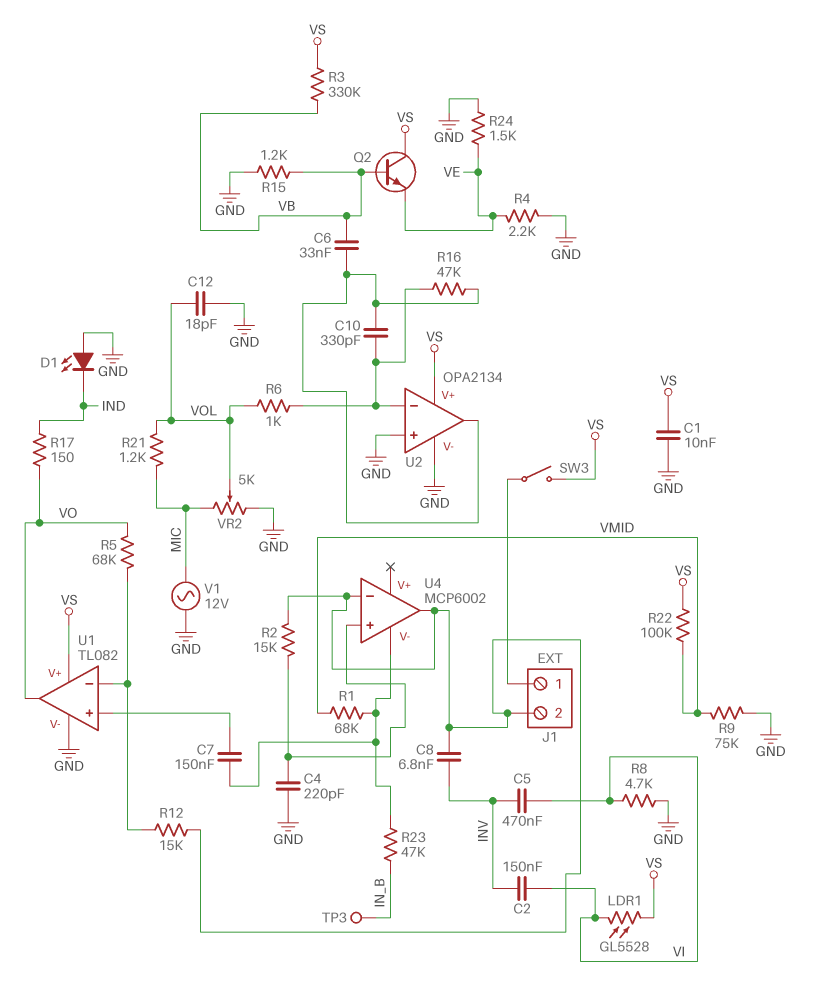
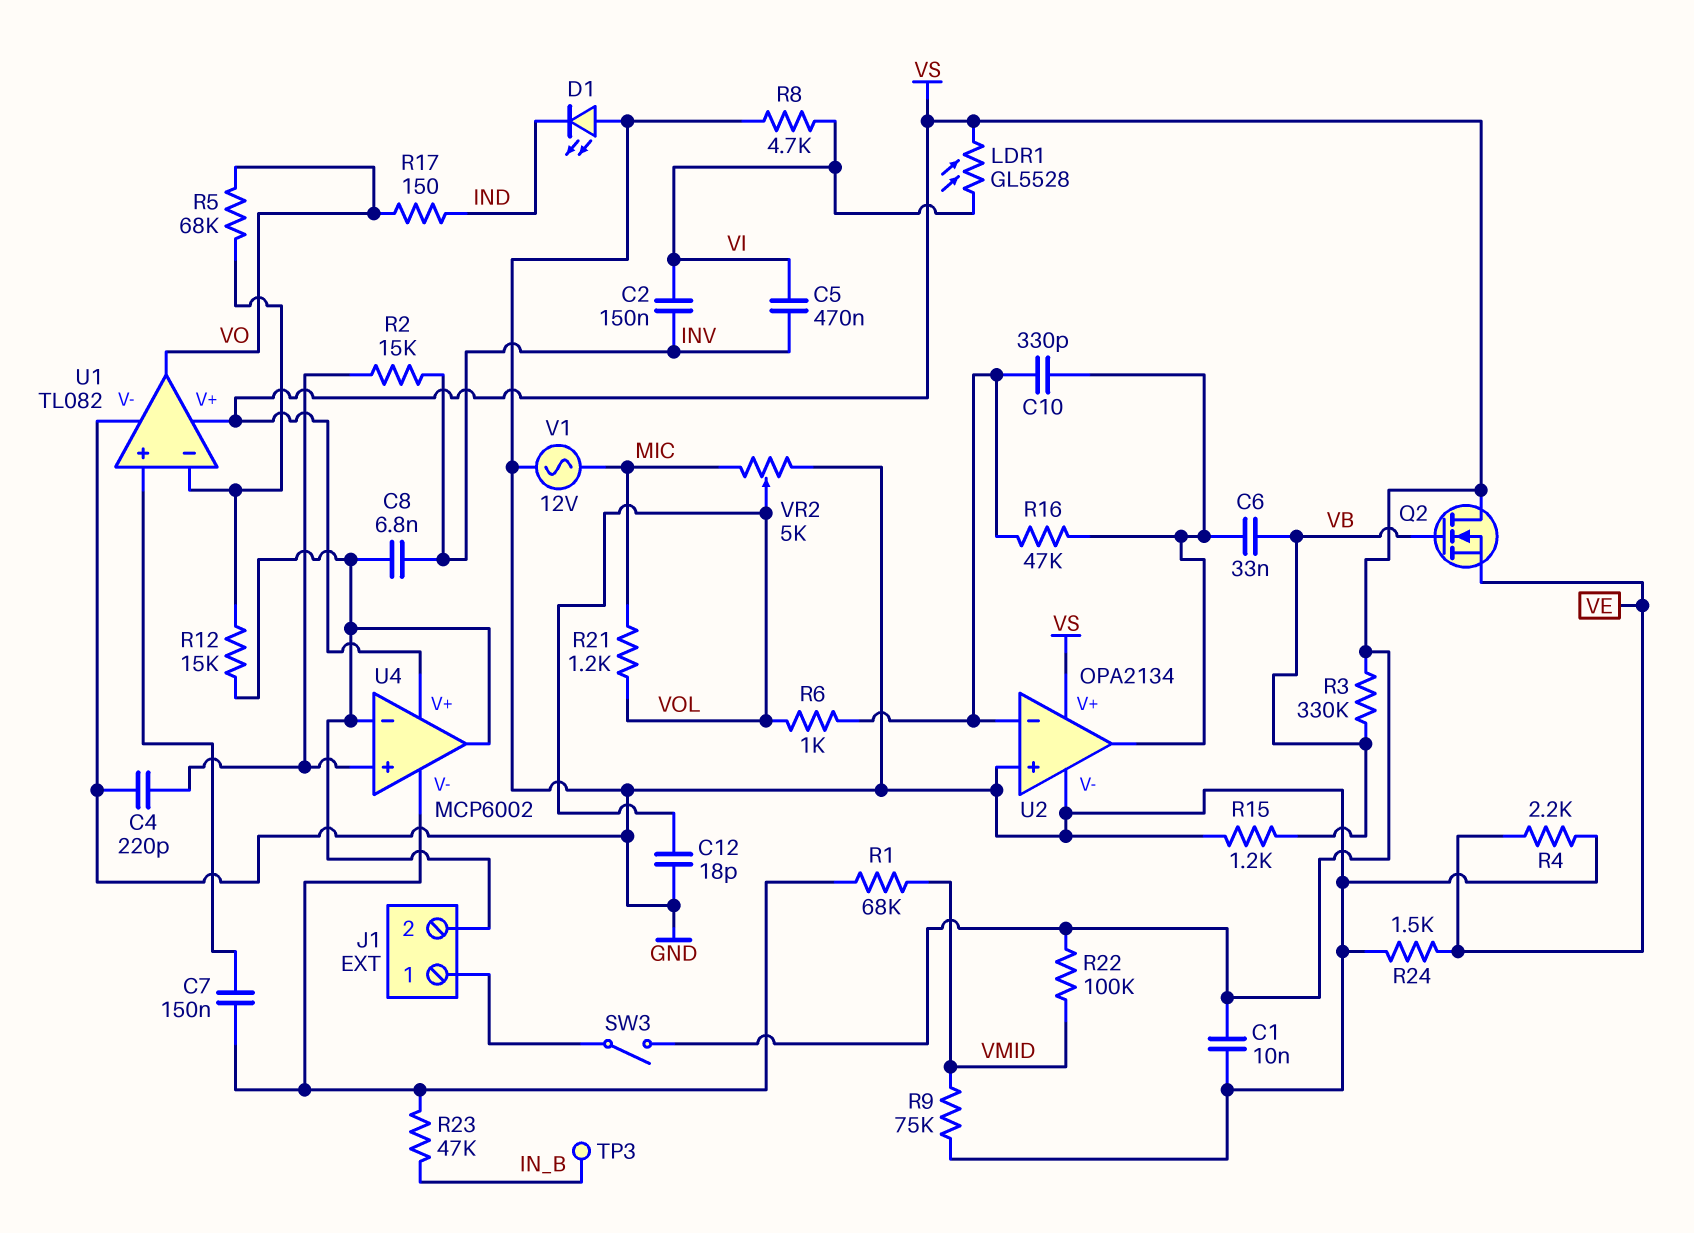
Q2: NPN (B VB, C VS, E VE) -> NMOS (G VB, D VS, S VE)
R2: 15k (J1/2, U4/in+) -> 15k (INV, U4/in+)
U4 pin V+: none -> VS

